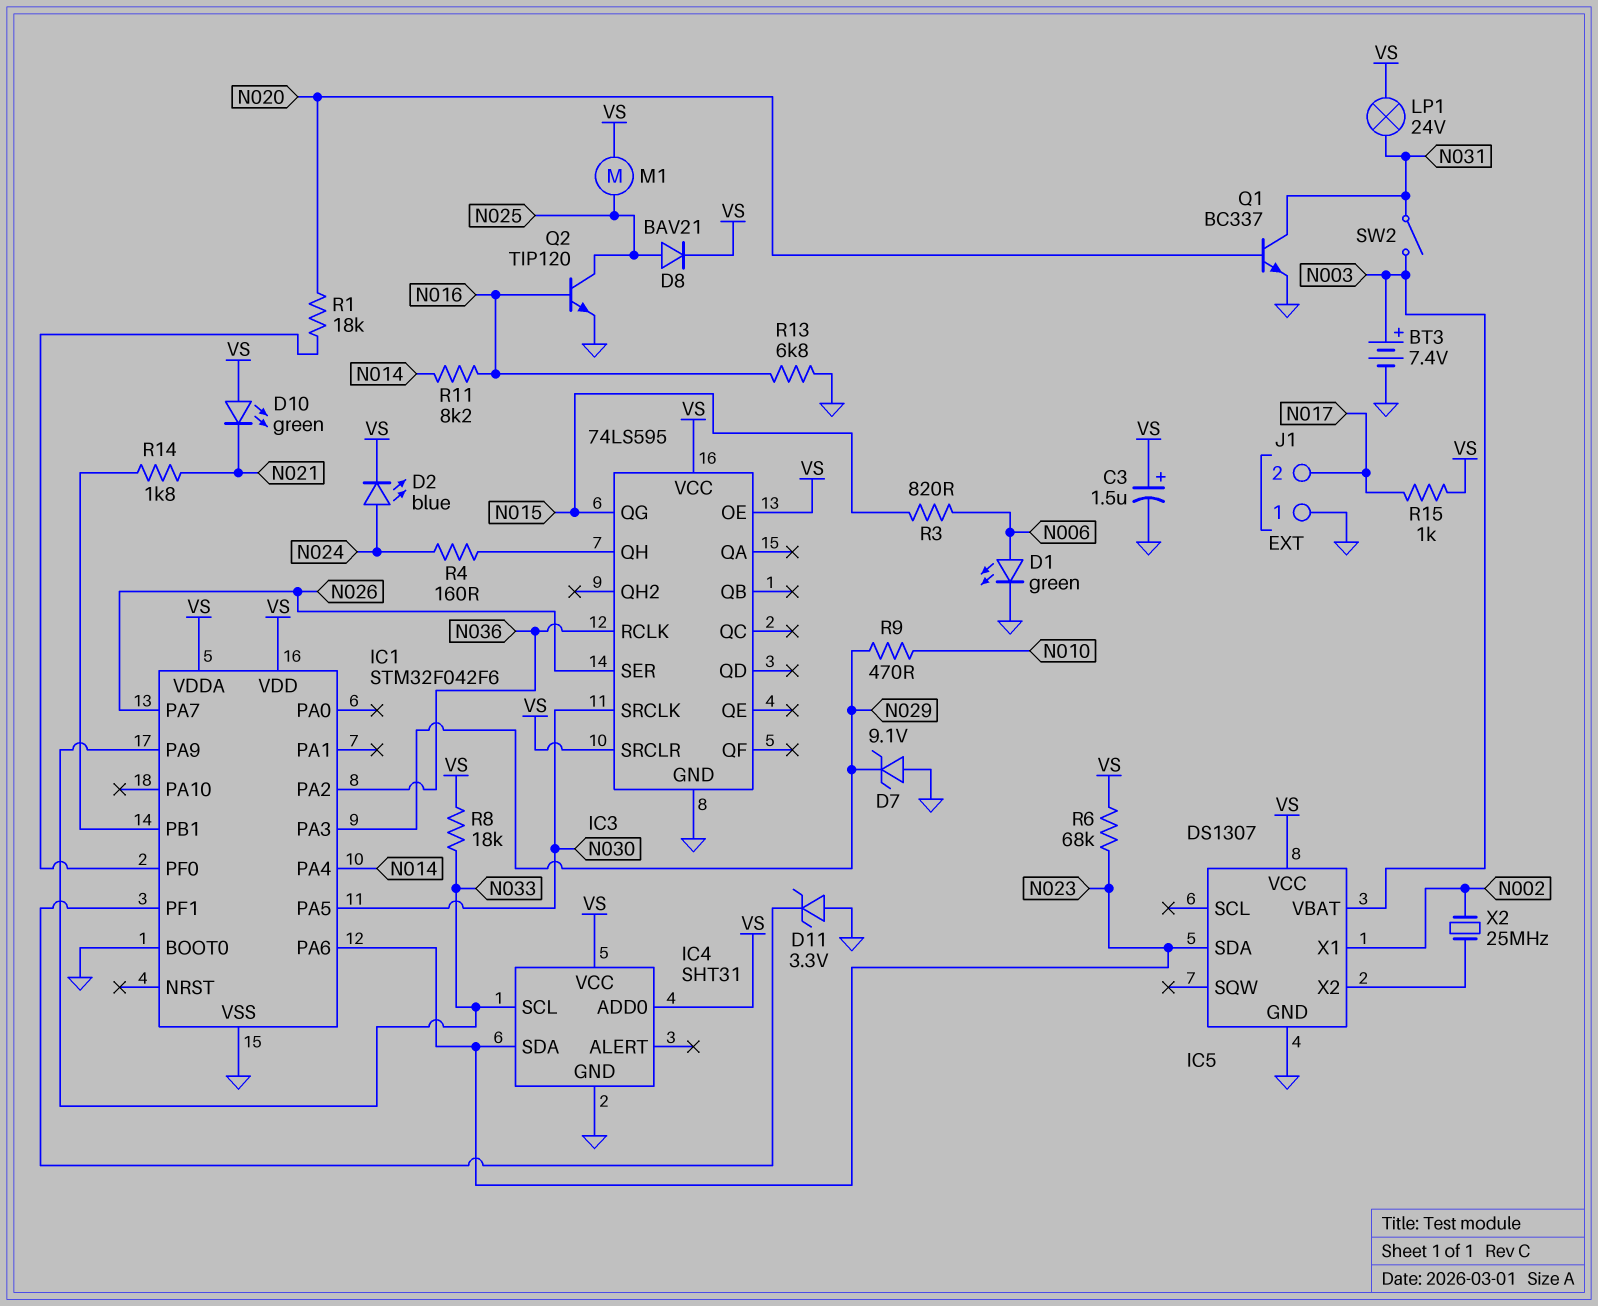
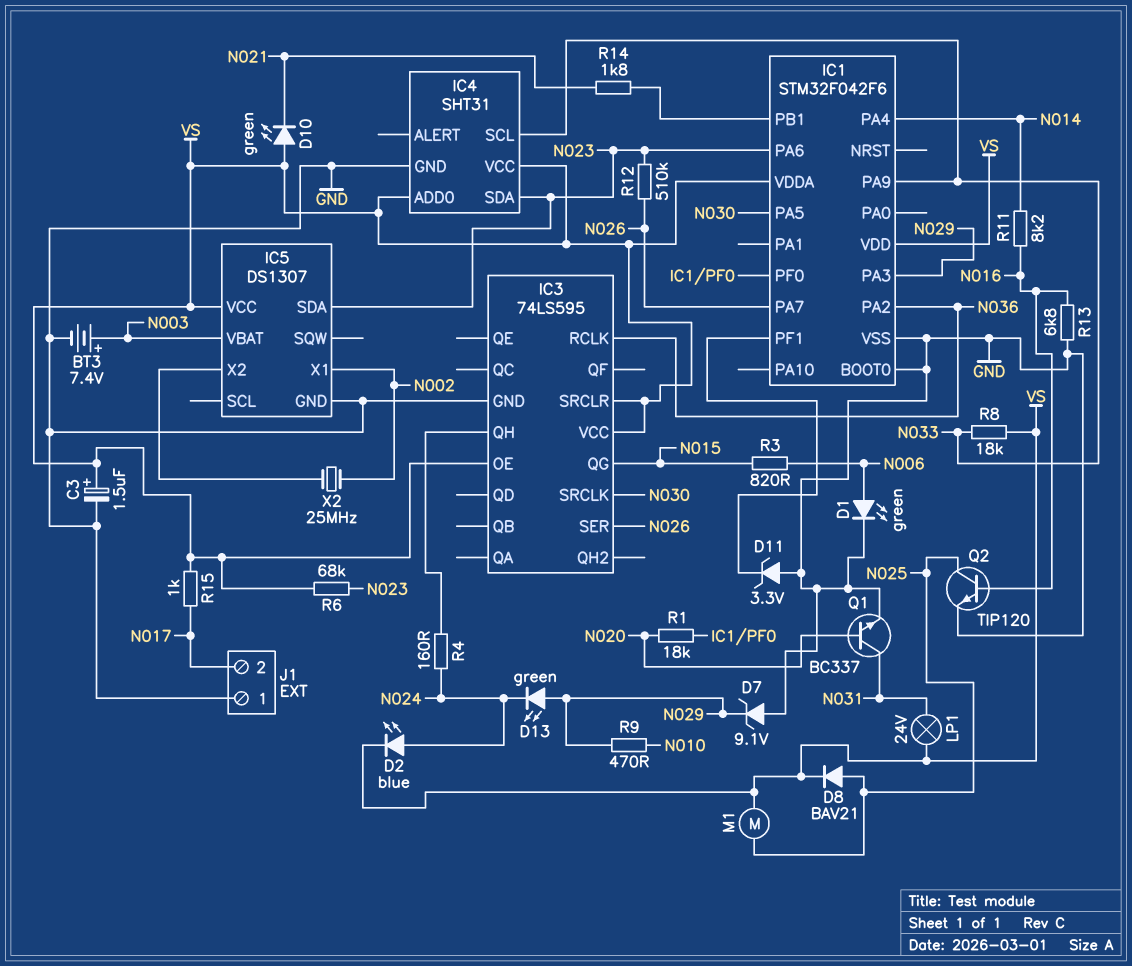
D13: none -> LED green (A N029, K N024)
R12: none -> 510k (N023, N026)
SW2: switch (N003, N031) -> none

